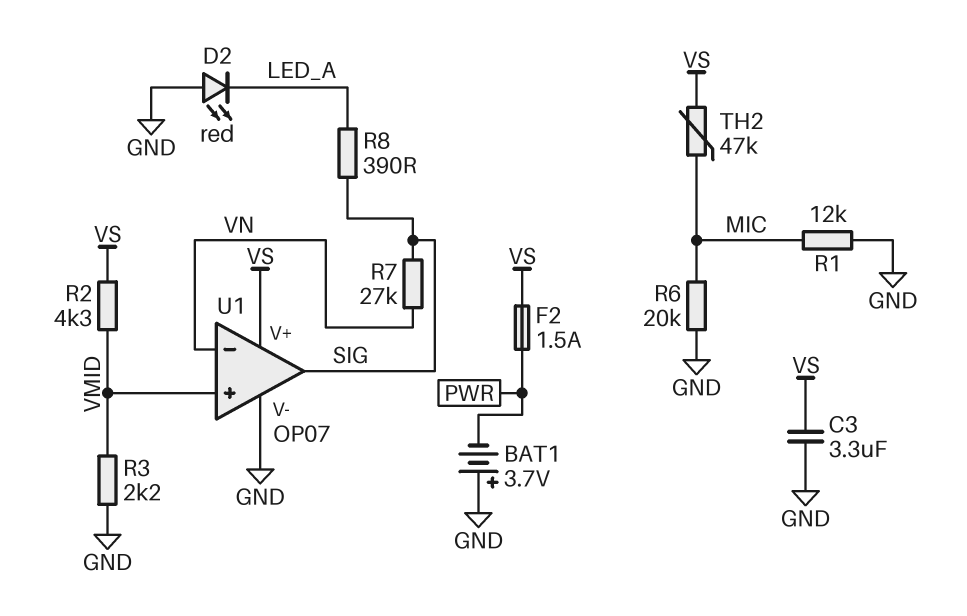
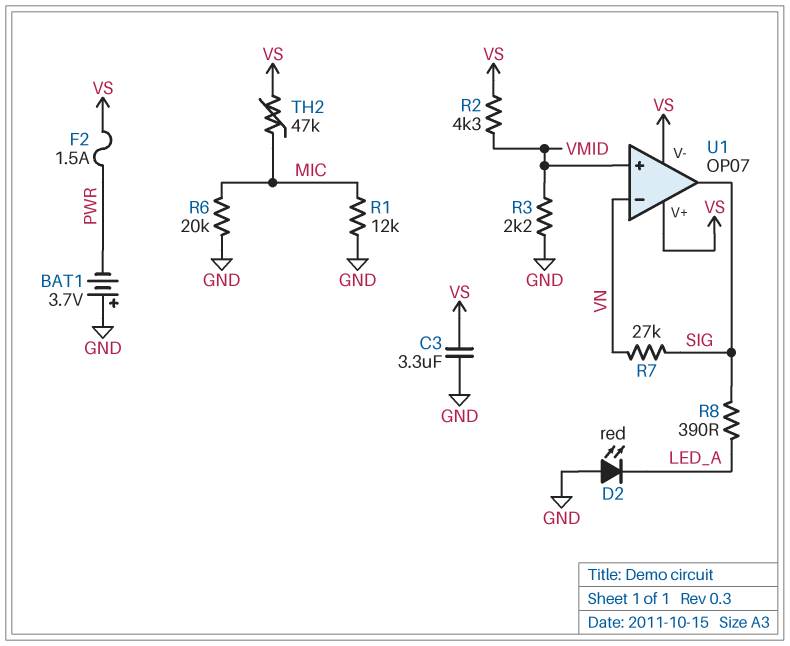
U1 pin V-: GND -> VS

